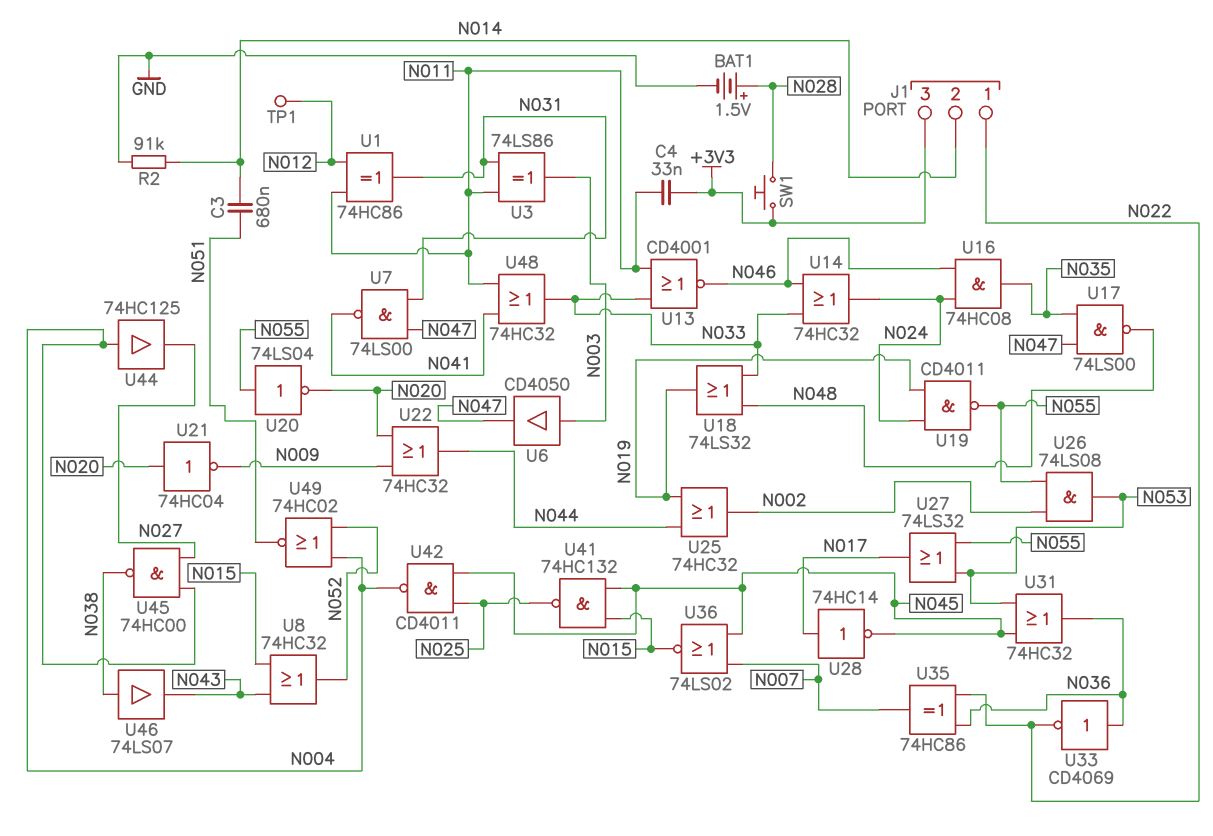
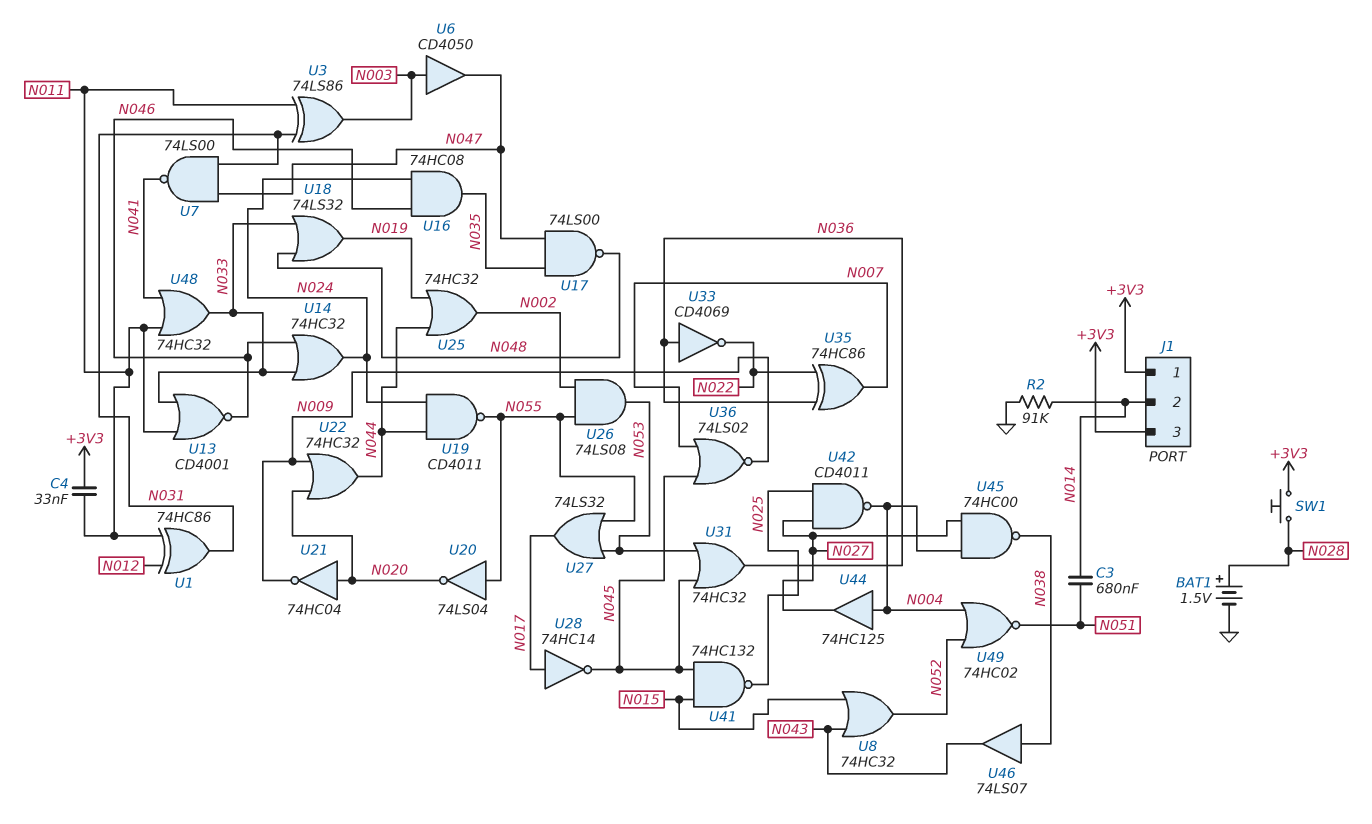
J1 pin 1: N022 -> +3V3
TP1: test point (N012) -> none
U19: NAND CD4011 (in N019, in N024, out N055) -> NAND CD4011 (in N024, in N044, out N055)
U36: NOR 74LS02 (in N007, in N045, out N015) -> NOR 74LS02 (in N007, in N045, out N009)
U42: NAND CD4011 (in N025, in N045, out N004) -> NAND CD4011 (in N025, in N027, out N004)

